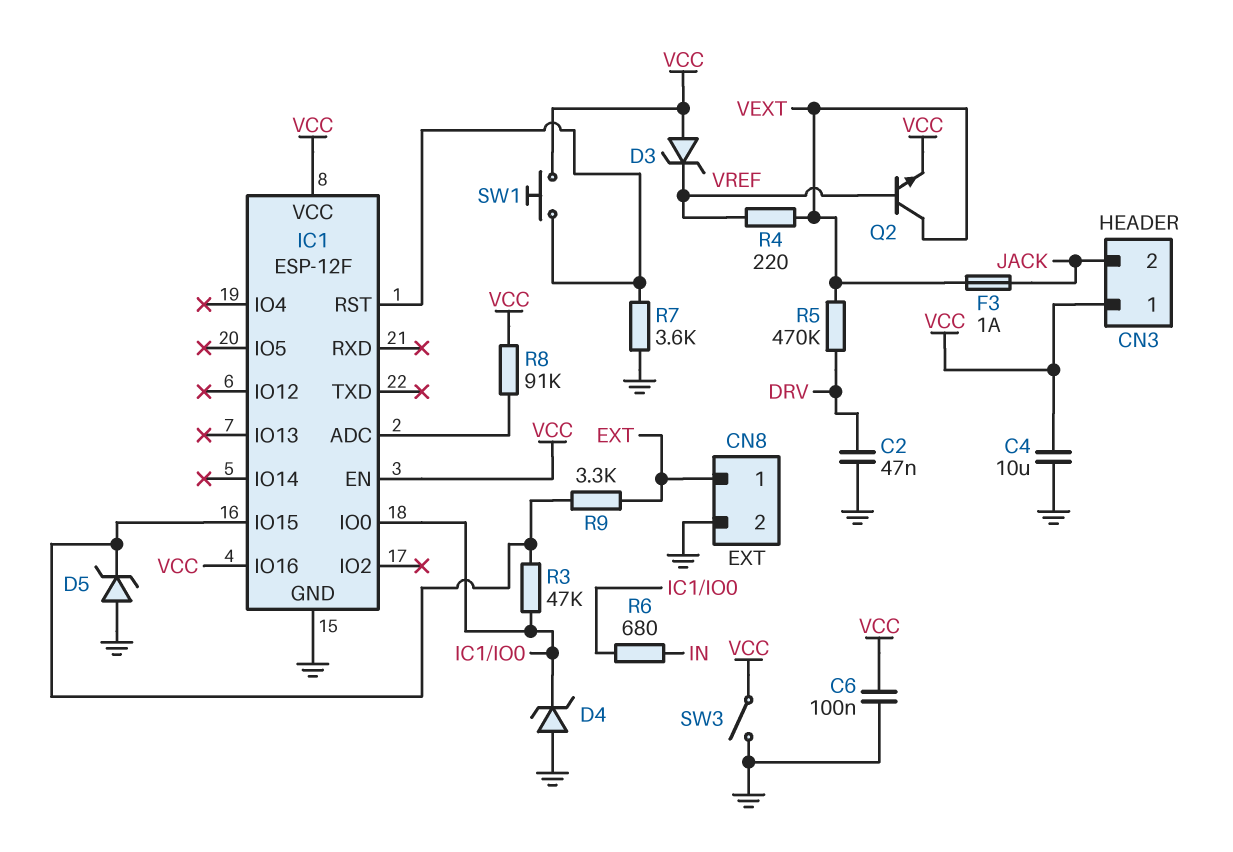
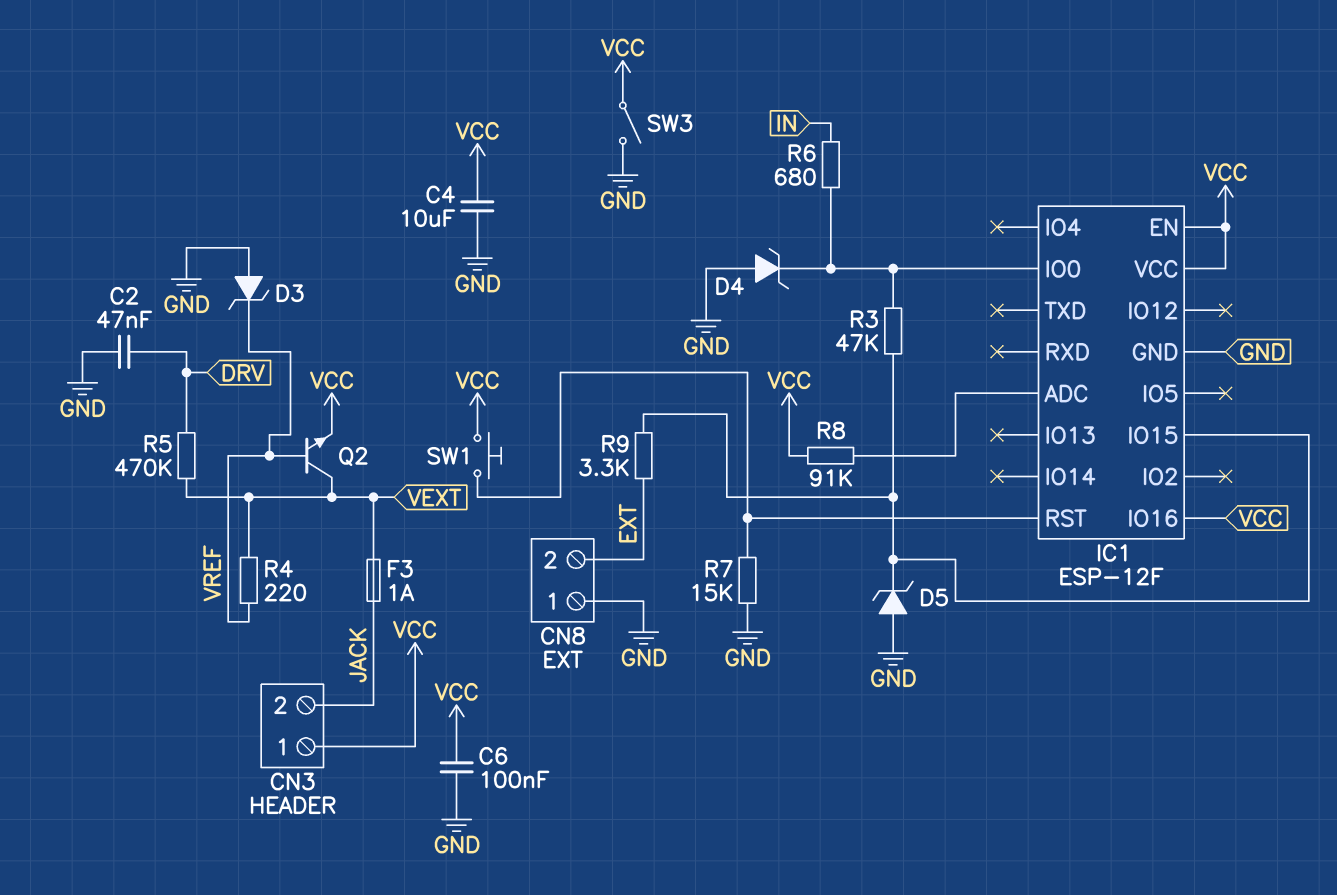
CN8 pin 1: EXT -> GND
CN8 pin 2: GND -> EXT
D3: zener (A VCC, K VREF) -> zener (A GND, K VREF)
R7: 3.6k (GND, IC1/RST) -> 15k (GND, IC1/RST)

